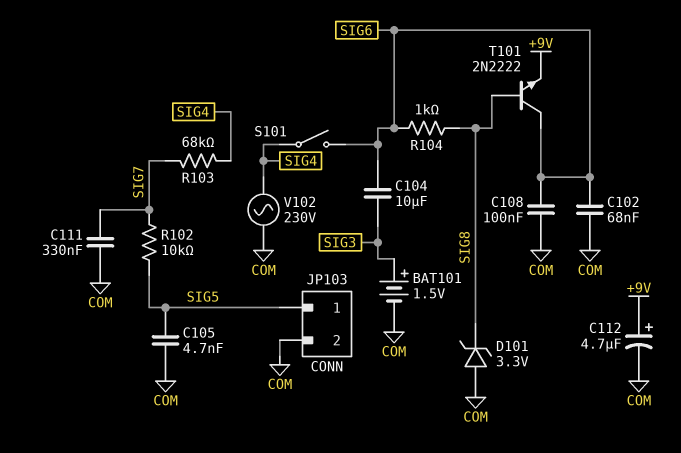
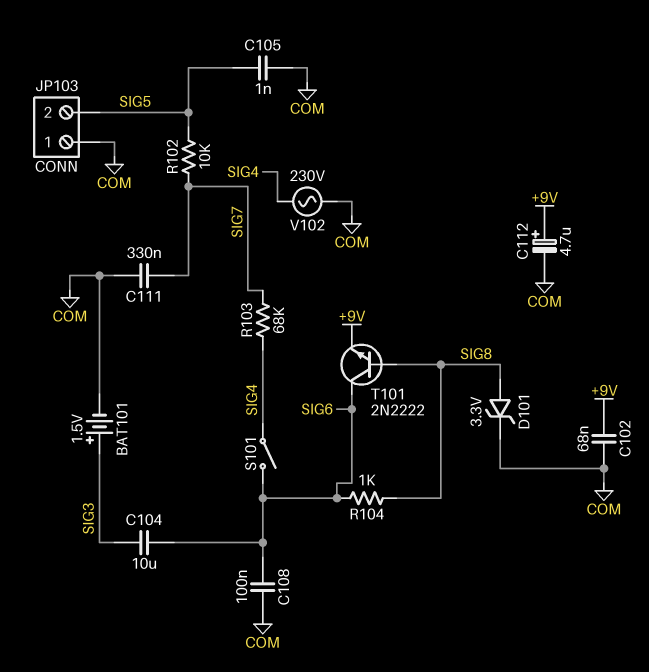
C102: 68nF (COM, SIG6) -> 68nF (+9V, COM)
C105: 4.7nF (COM, SIG5) -> 1nF (COM, SIG5)
D101: zener 3.3V (A COM, K SIG8) -> zener 3.3V (A SIG8, K COM)
JP103 pin 1: SIG5 -> COM
JP103 pin 2: COM -> SIG5

